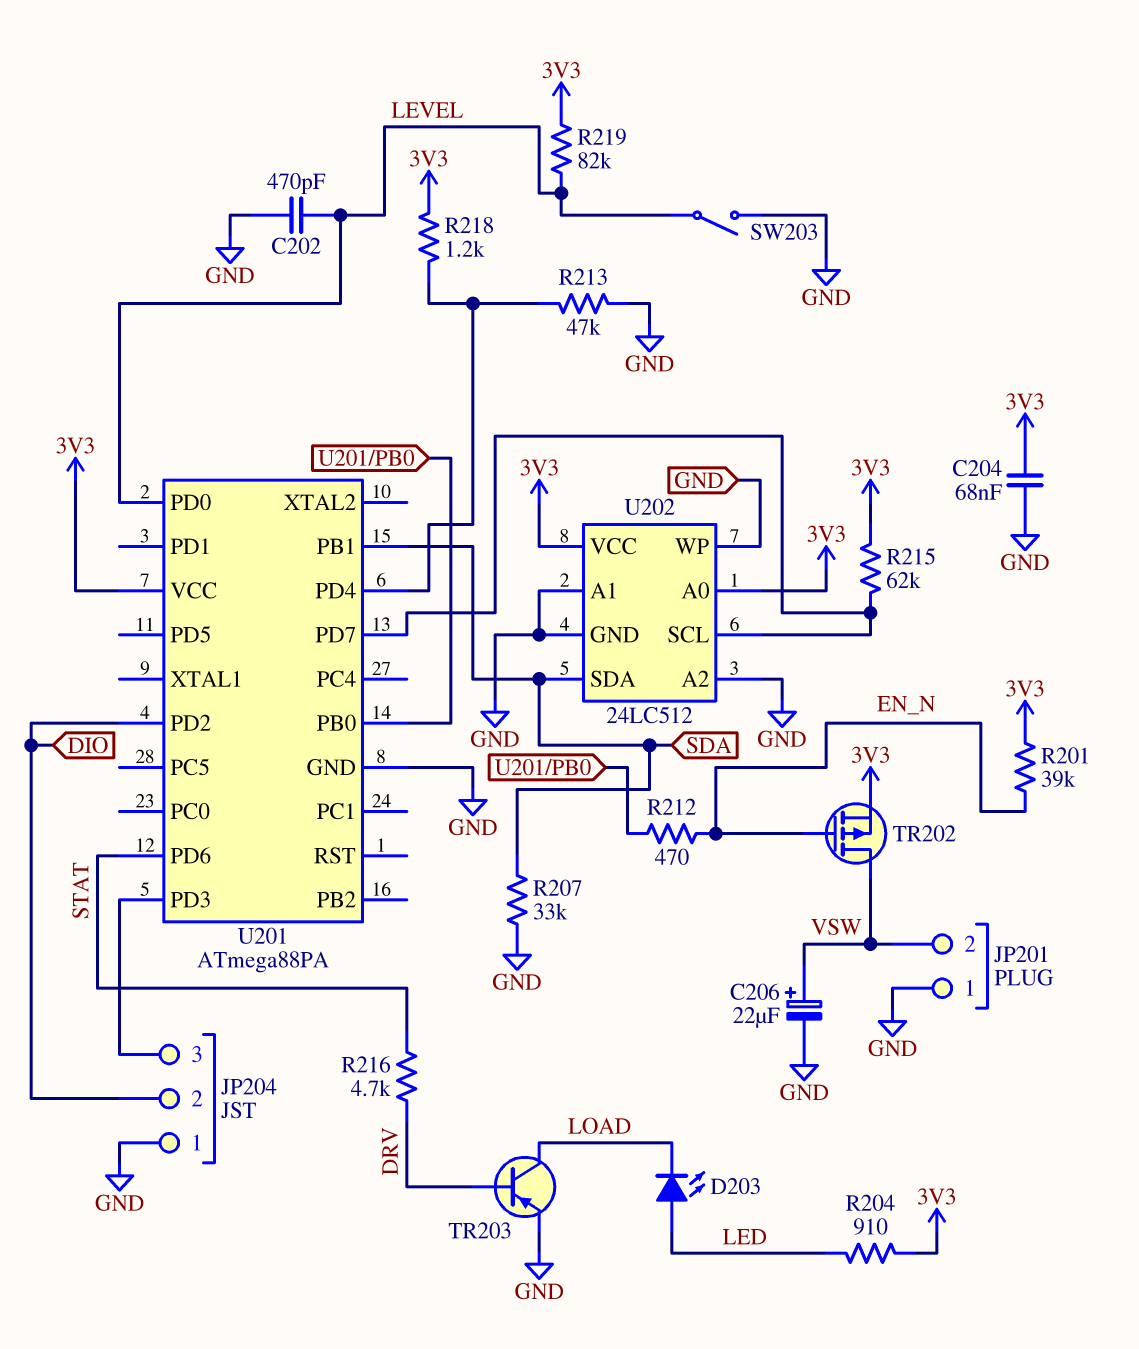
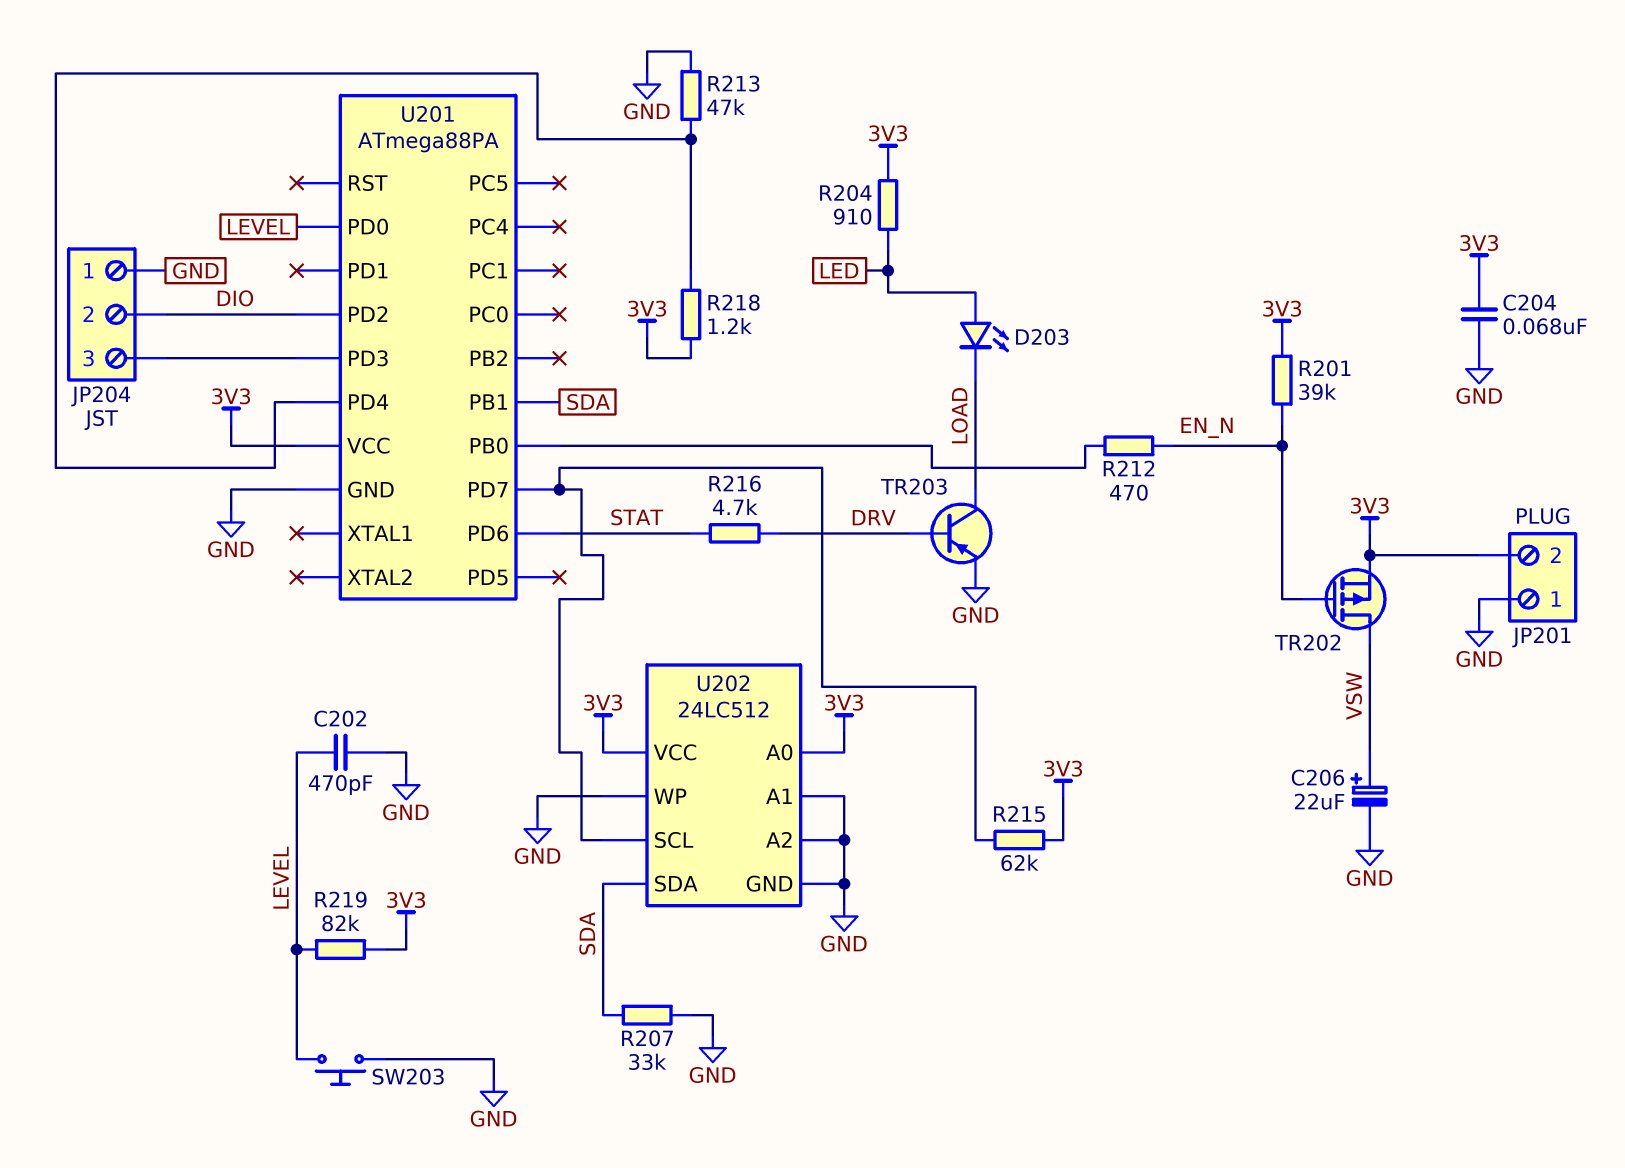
JP201 pin 2: VSW -> 3V3
SW203: switch (GND, LEVEL) -> button (GND, LEVEL)

